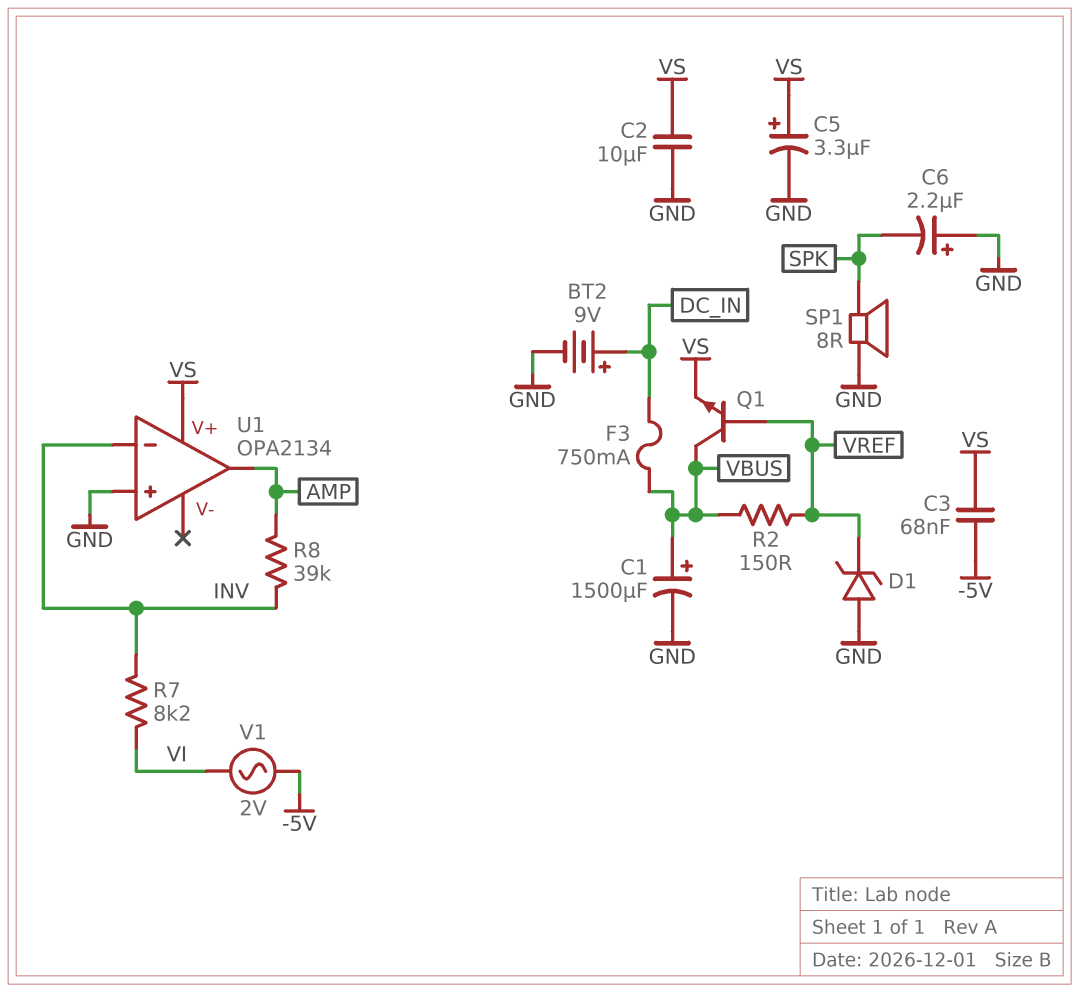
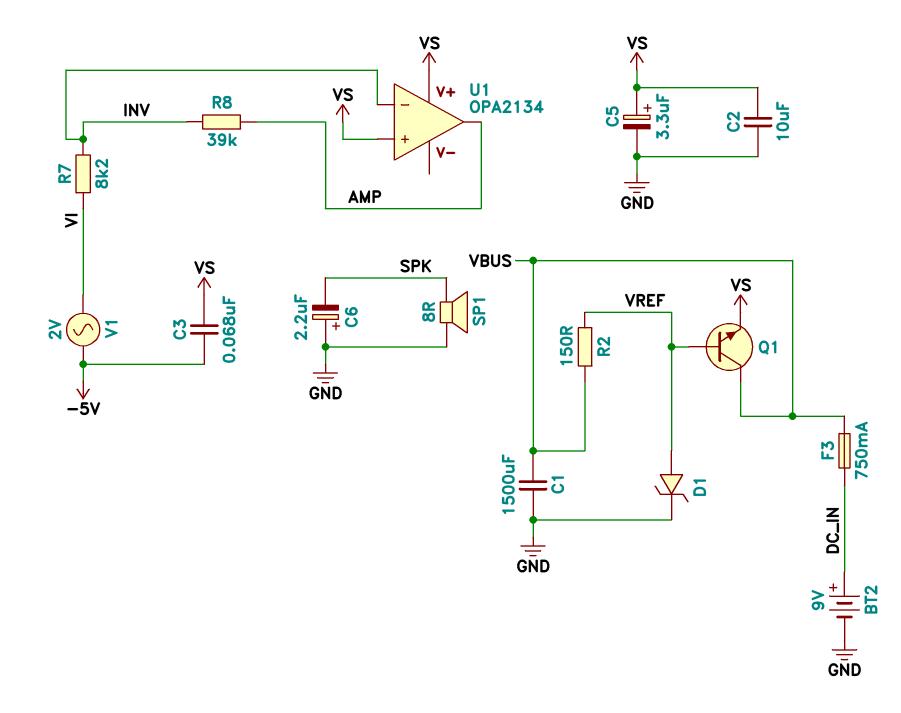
C1: 1500uF (plus VBUS, minus GND) -> 1500uF (GND, VBUS)
D1: zener (A GND, K VREF) -> zener (A VREF, K GND)
U1 pin in+: GND -> VS

